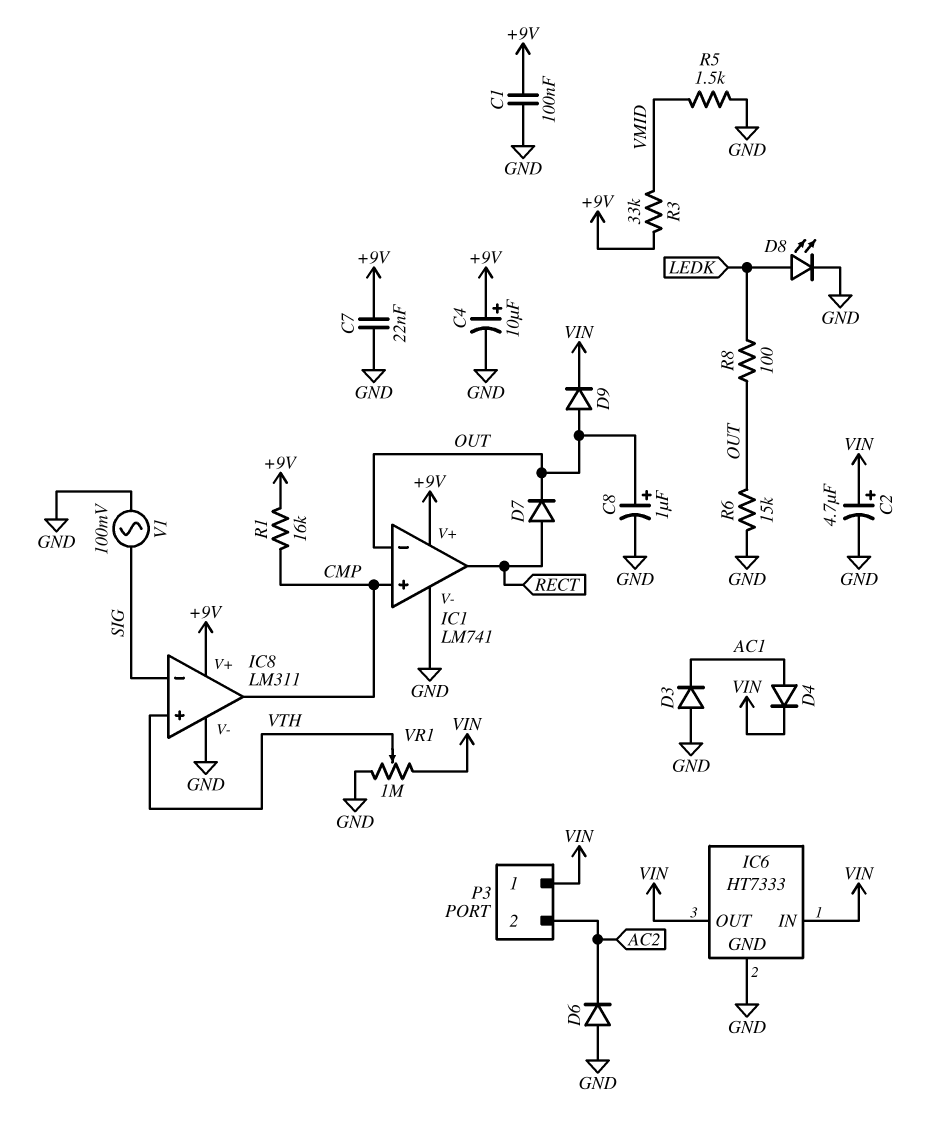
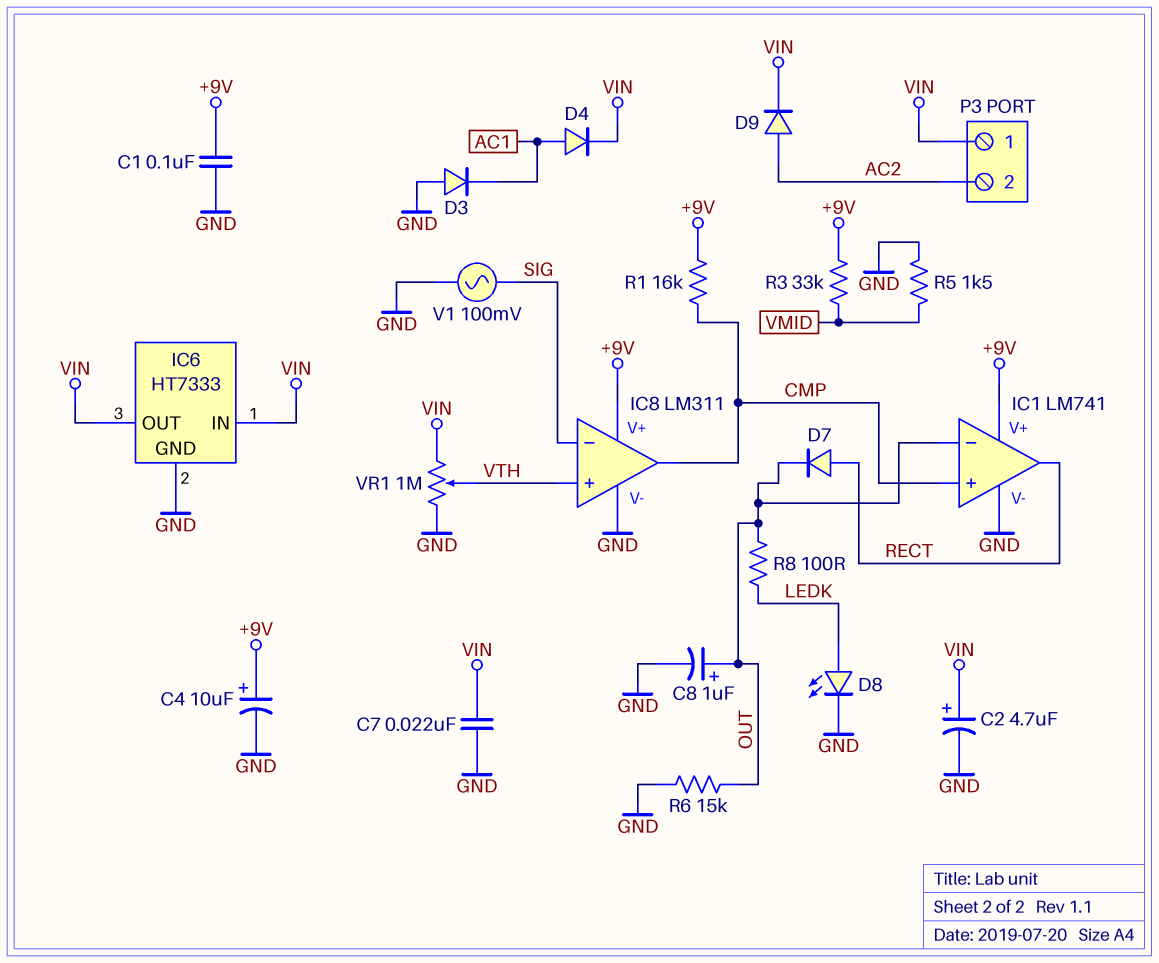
C7: 22nF (+9V, GND) -> 22nF (GND, VIN)
D6: diode (A GND, K AC2) -> none
D9: diode (A OUT, K VIN) -> diode (A AC2, K VIN)

